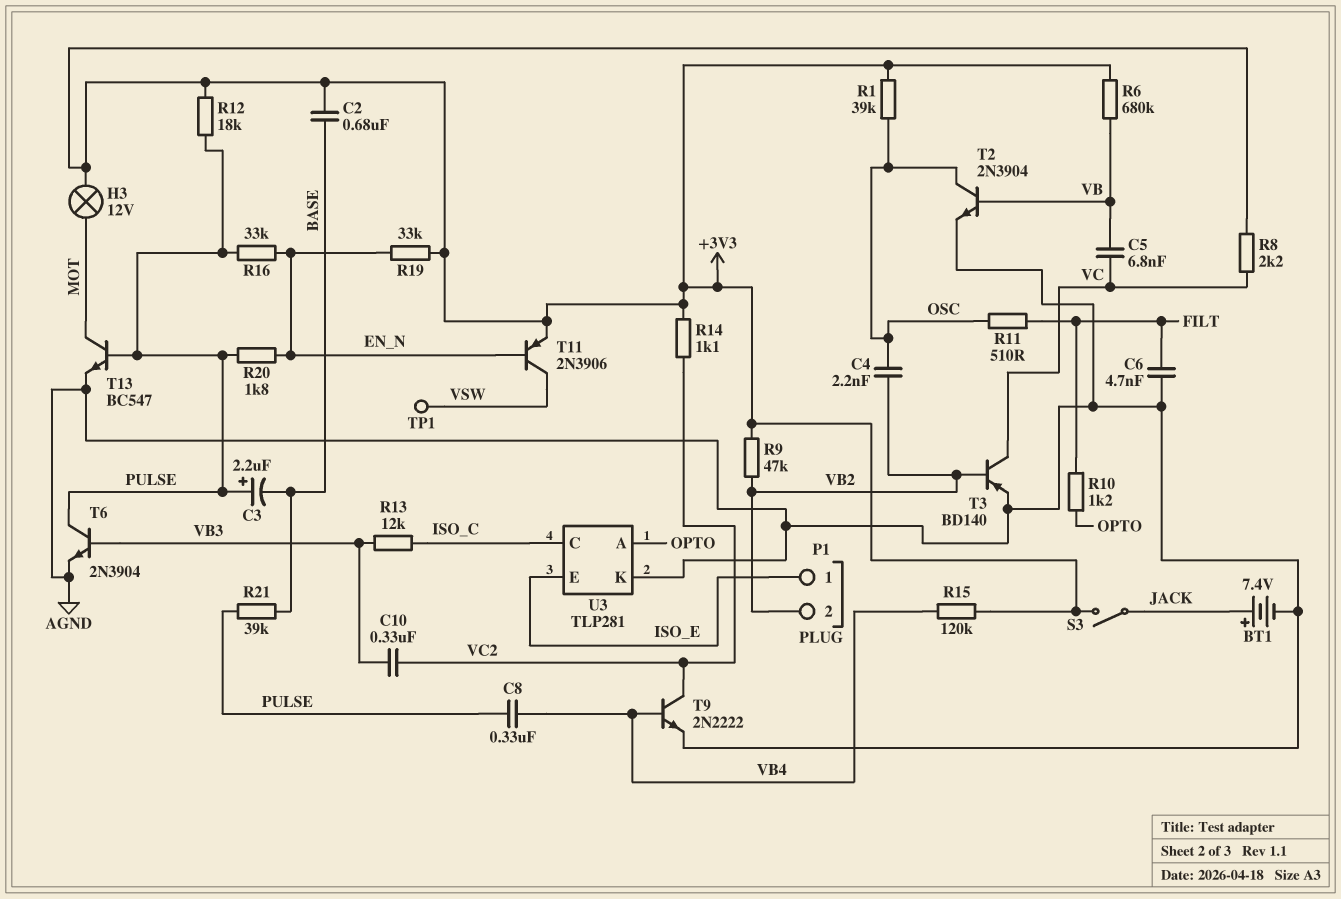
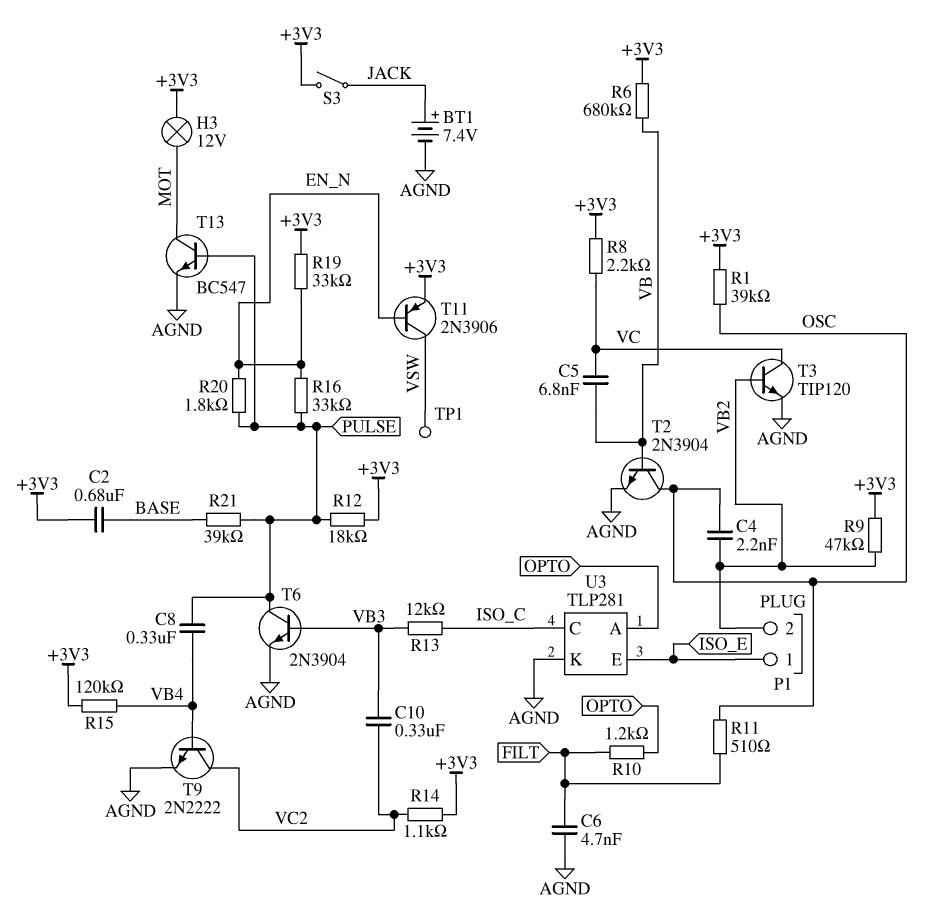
C3: 2.2uF (plus PULSE, minus BASE) -> none
T3: PNP BD140 (B VB2, C VC, E AGND) -> NPN TIP120 (B VB2, C VC, E AGND)

